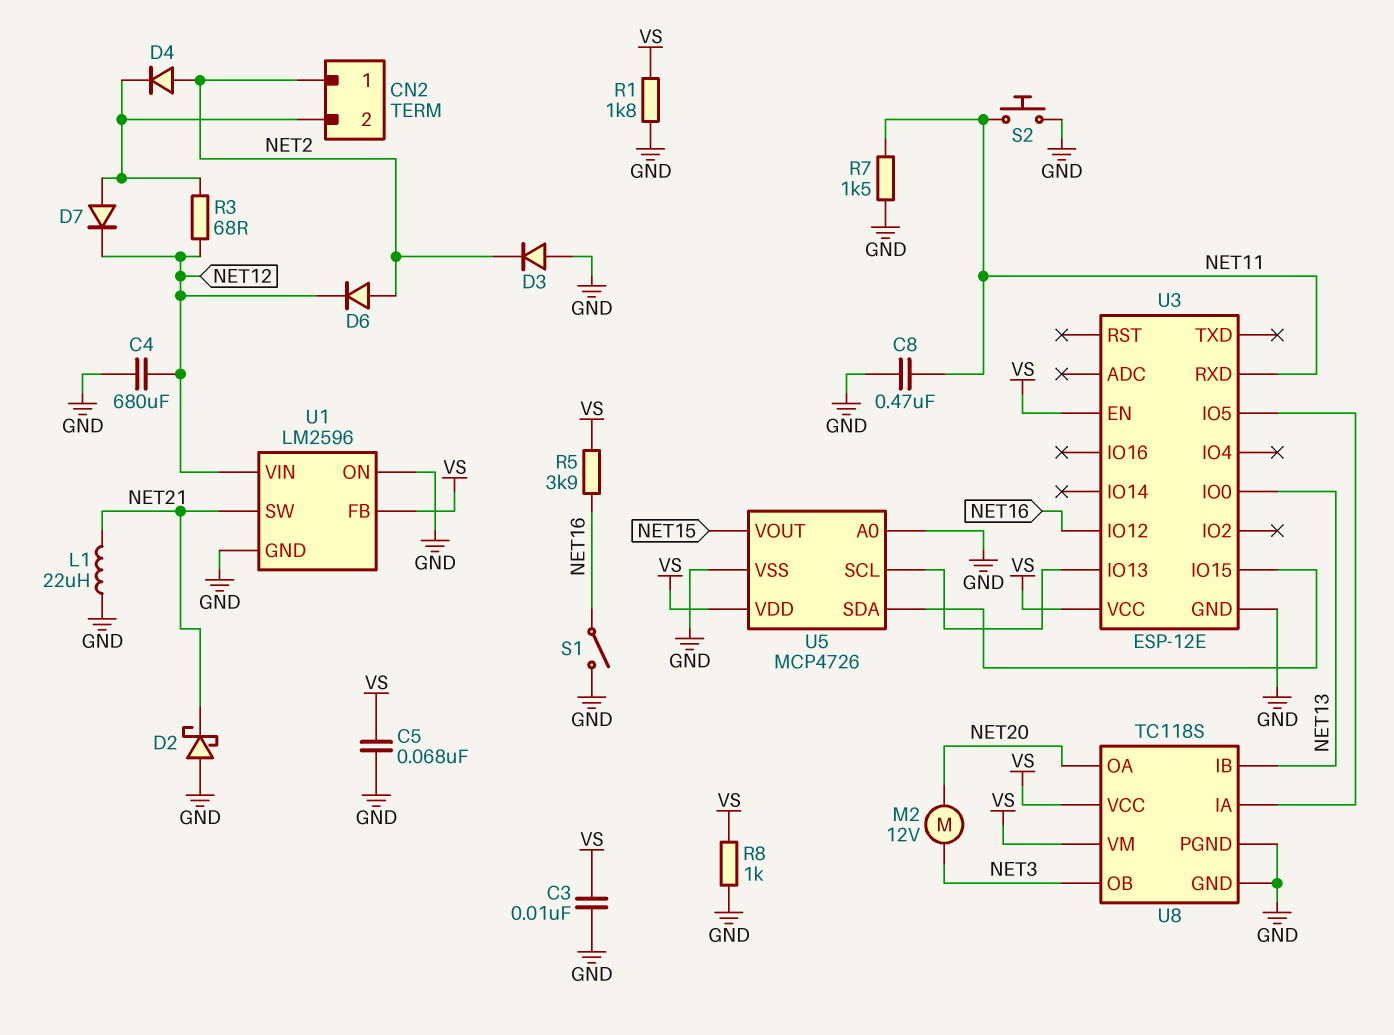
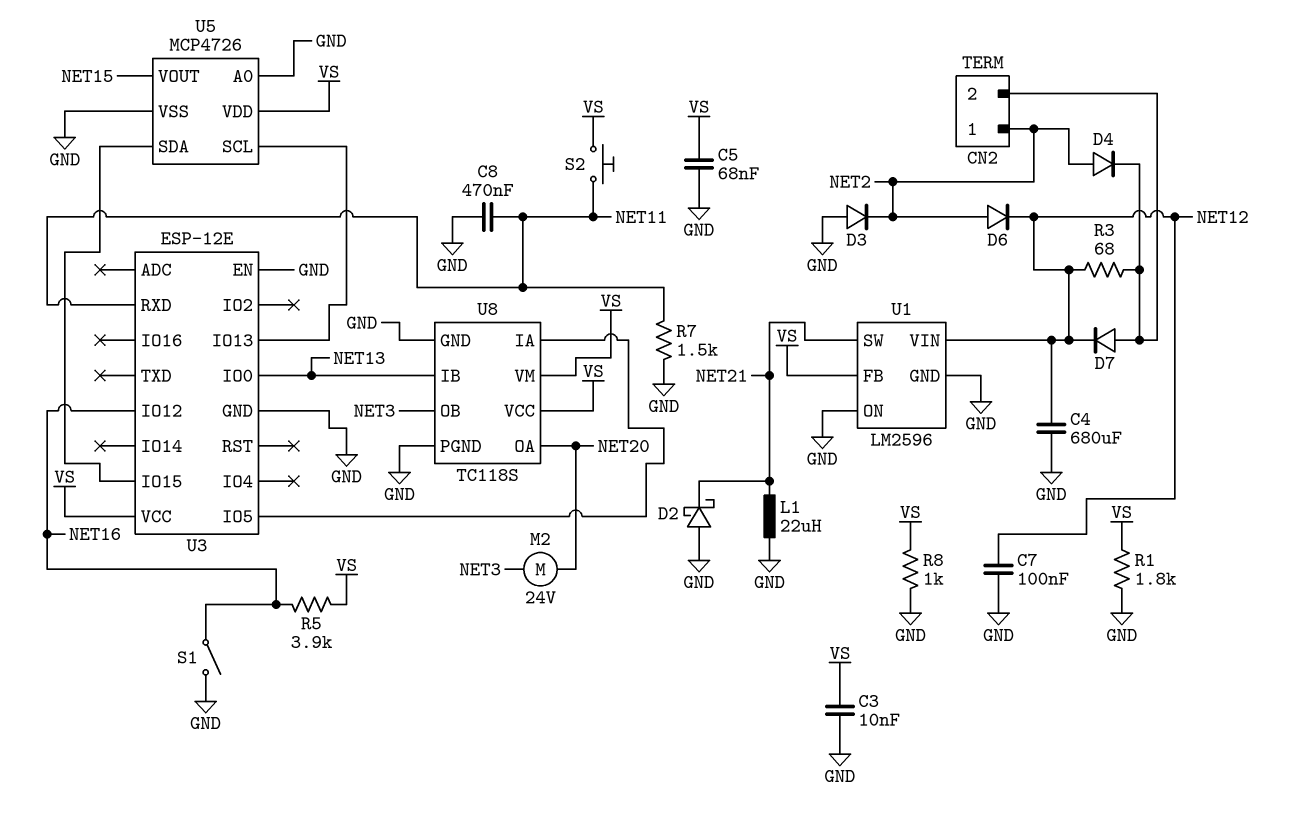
C7: none -> 100nF (GND, NET12)
M2: motor 12V (NET3, NET20) -> motor 24V (NET3, NET20)
S2: button (GND, NET11) -> button (NET11, VS)
U3 pin EN: VS -> GND

